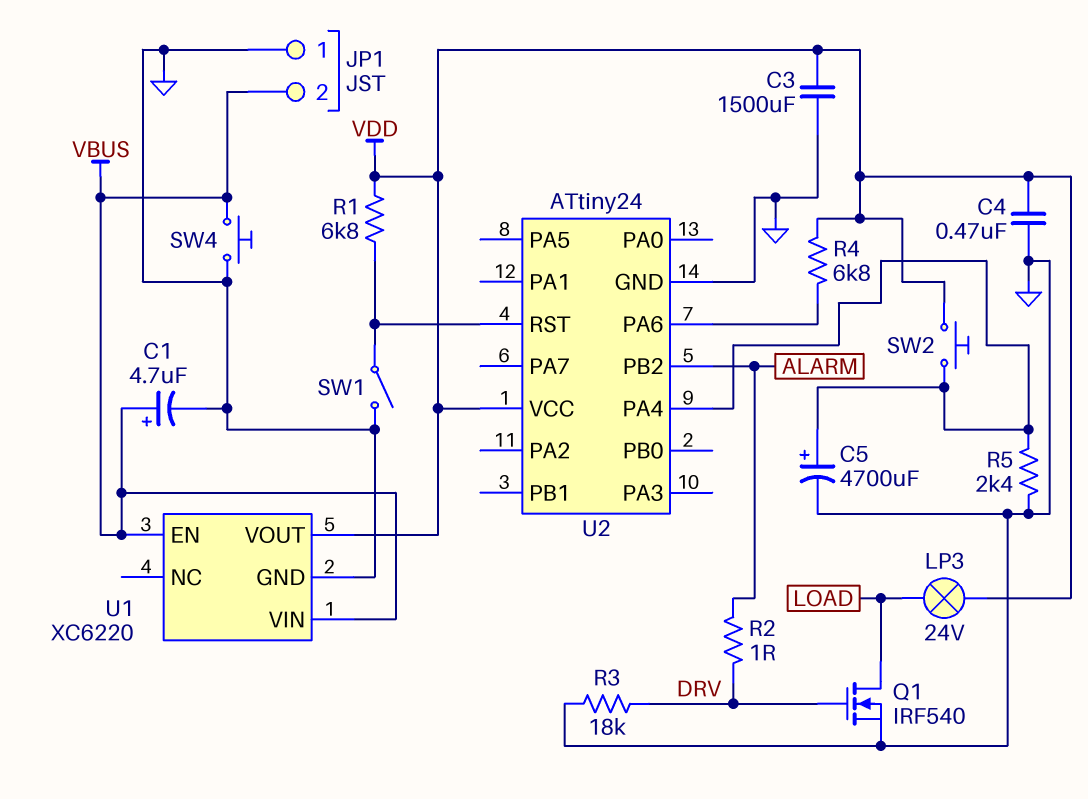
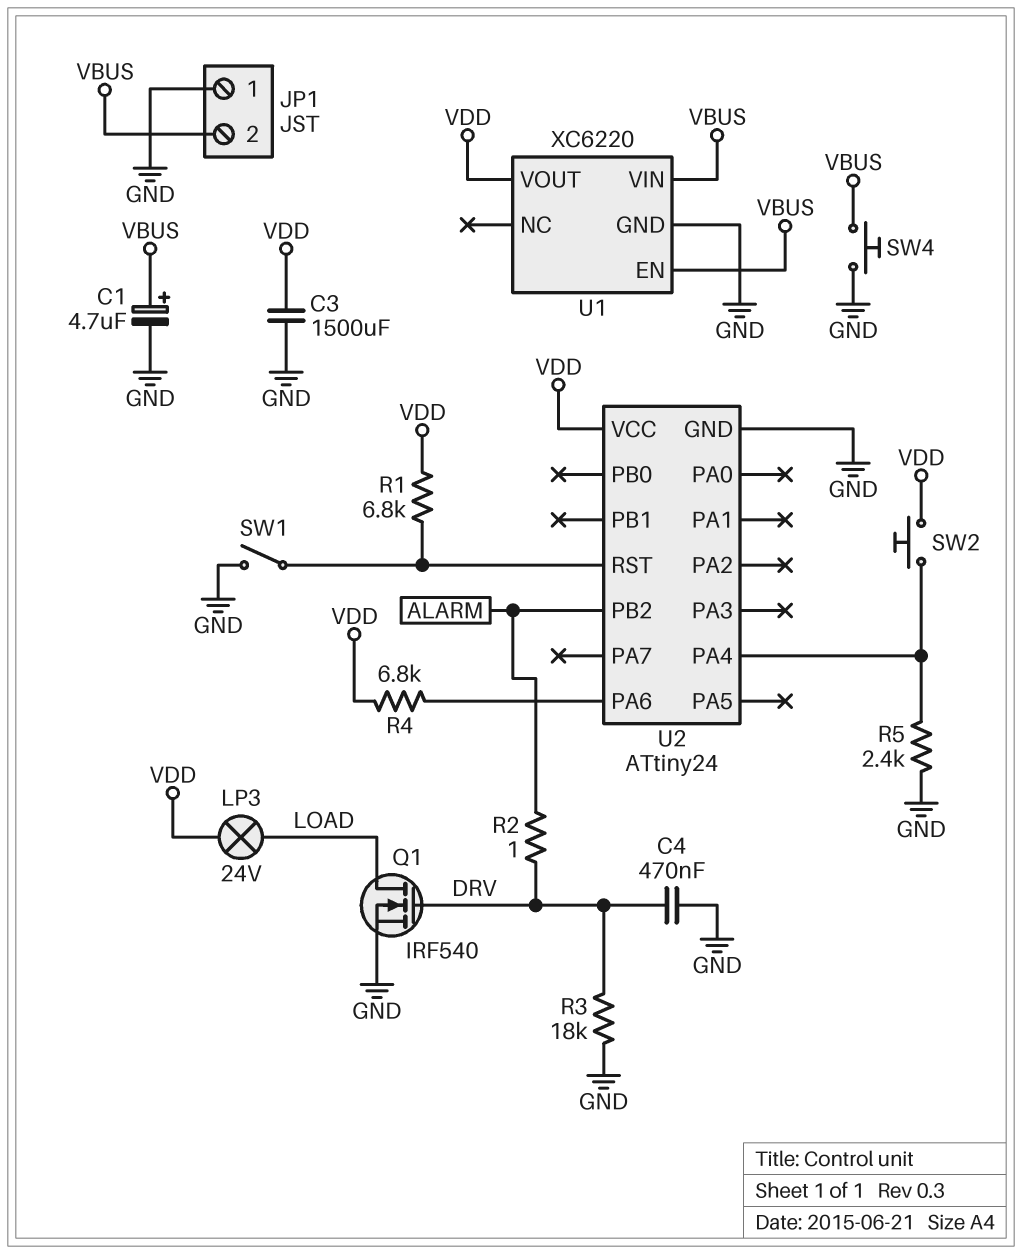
C4: 470nF (GND, VDD) -> 470nF (DRV, GND)
C5: 4700uF (plus U2/PA4, minus GND) -> none

